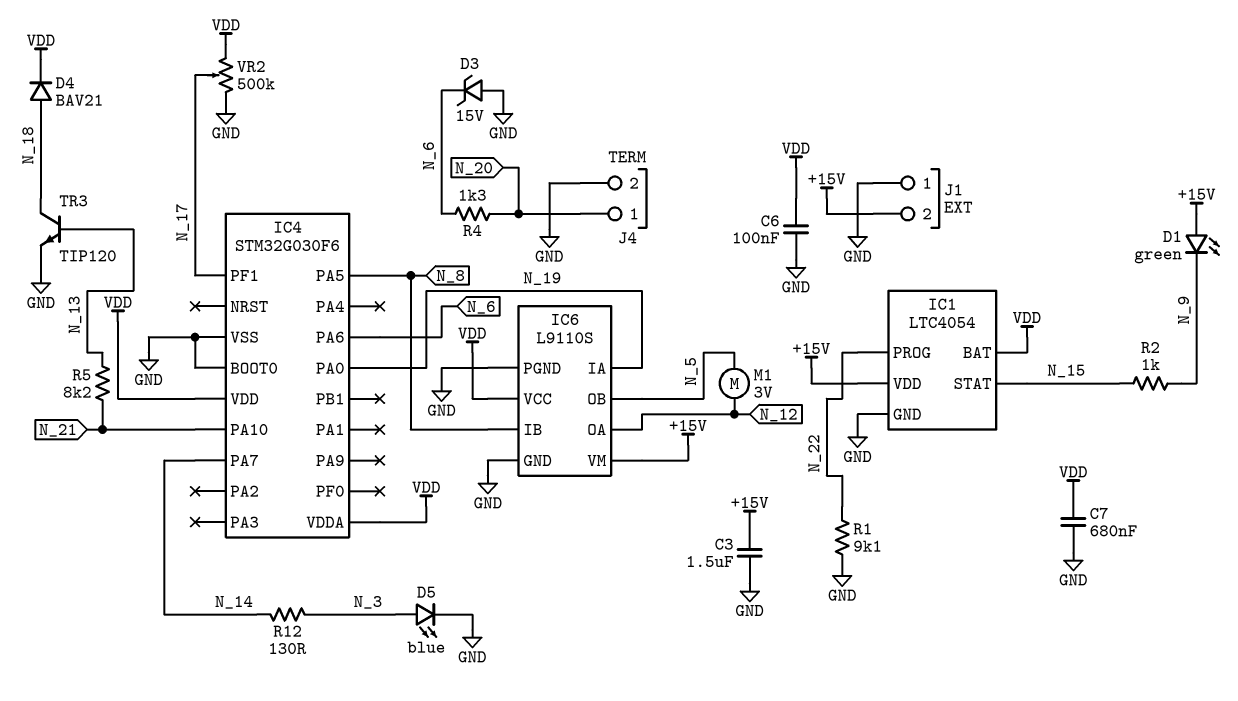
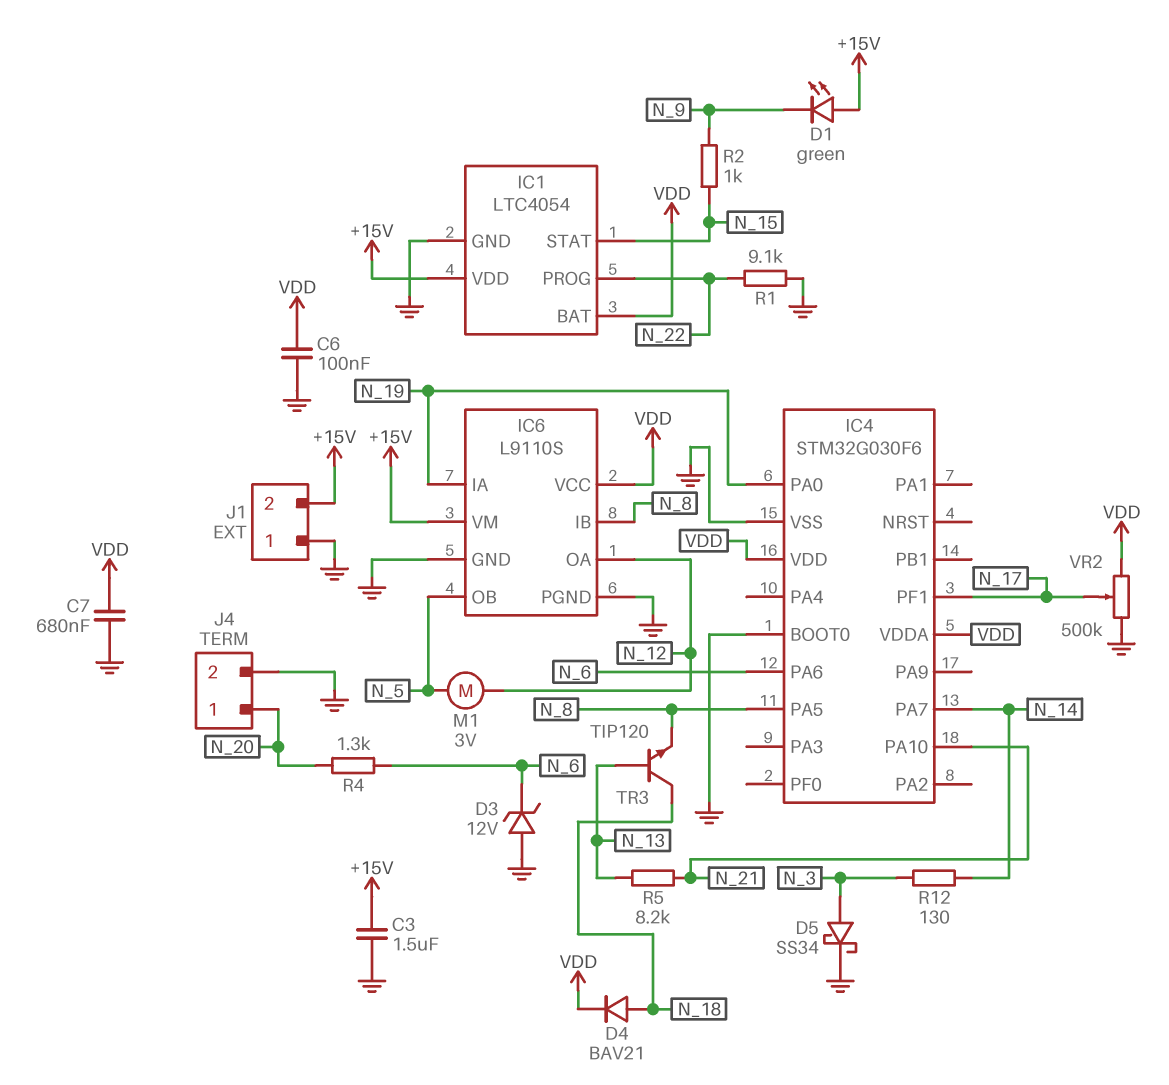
D3: zener 15V (A GND, K N_6) -> zener 12V (A GND, K N_6)
D5: LED blue (A N_3, K GND) -> schottky SS34 (A N_3, K GND)
TR3: NPN TIP120 (B N_13, C N_18, E GND) -> NPN TIP120 (B N_13, C N_18, E N_8)

